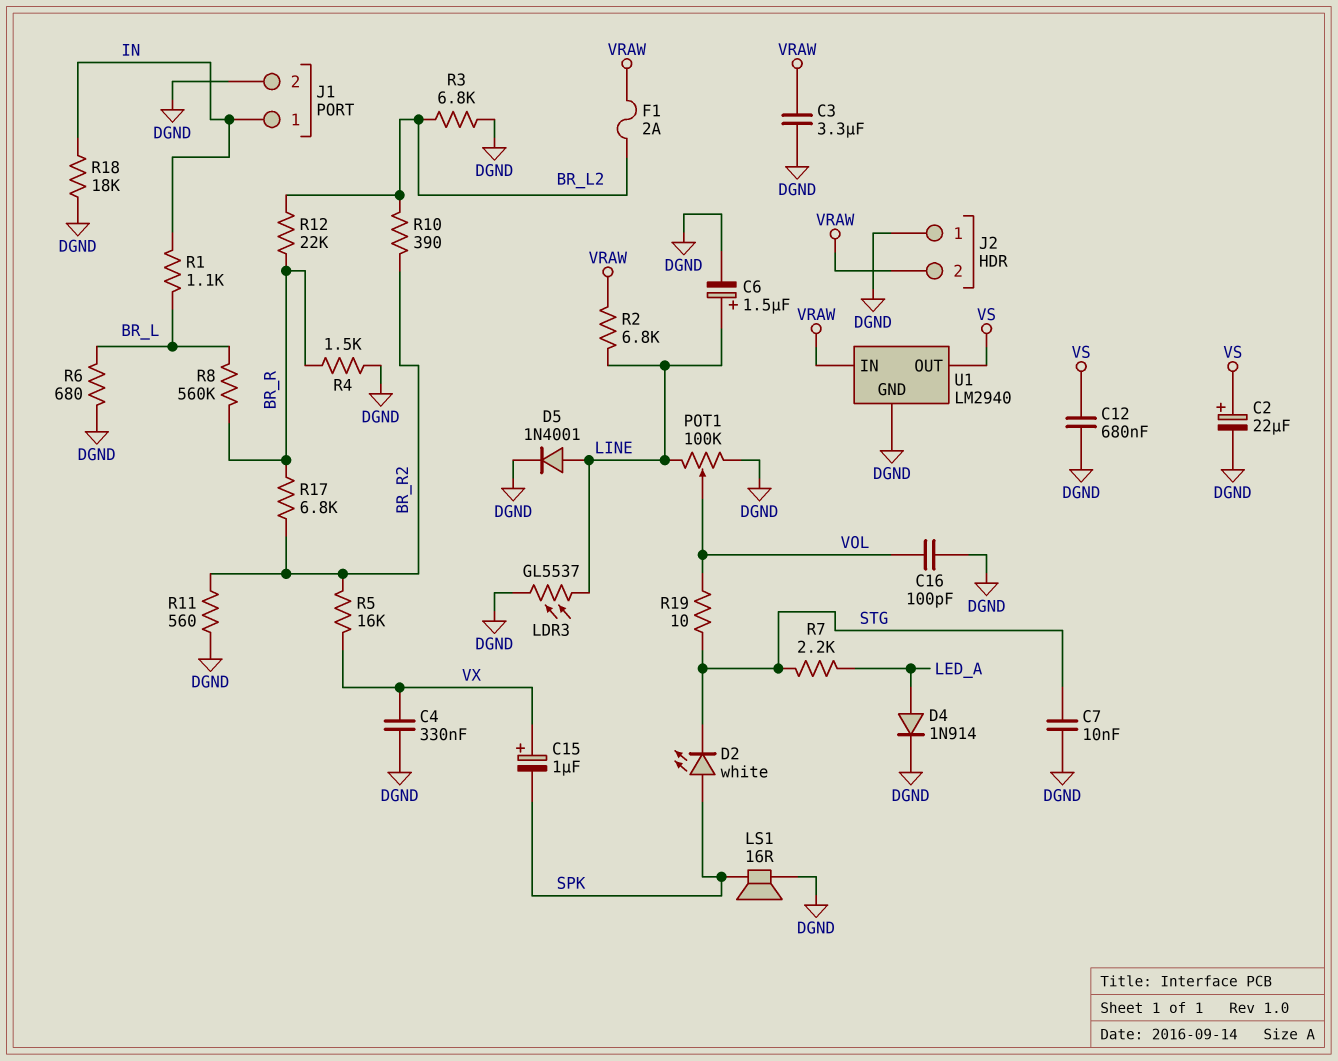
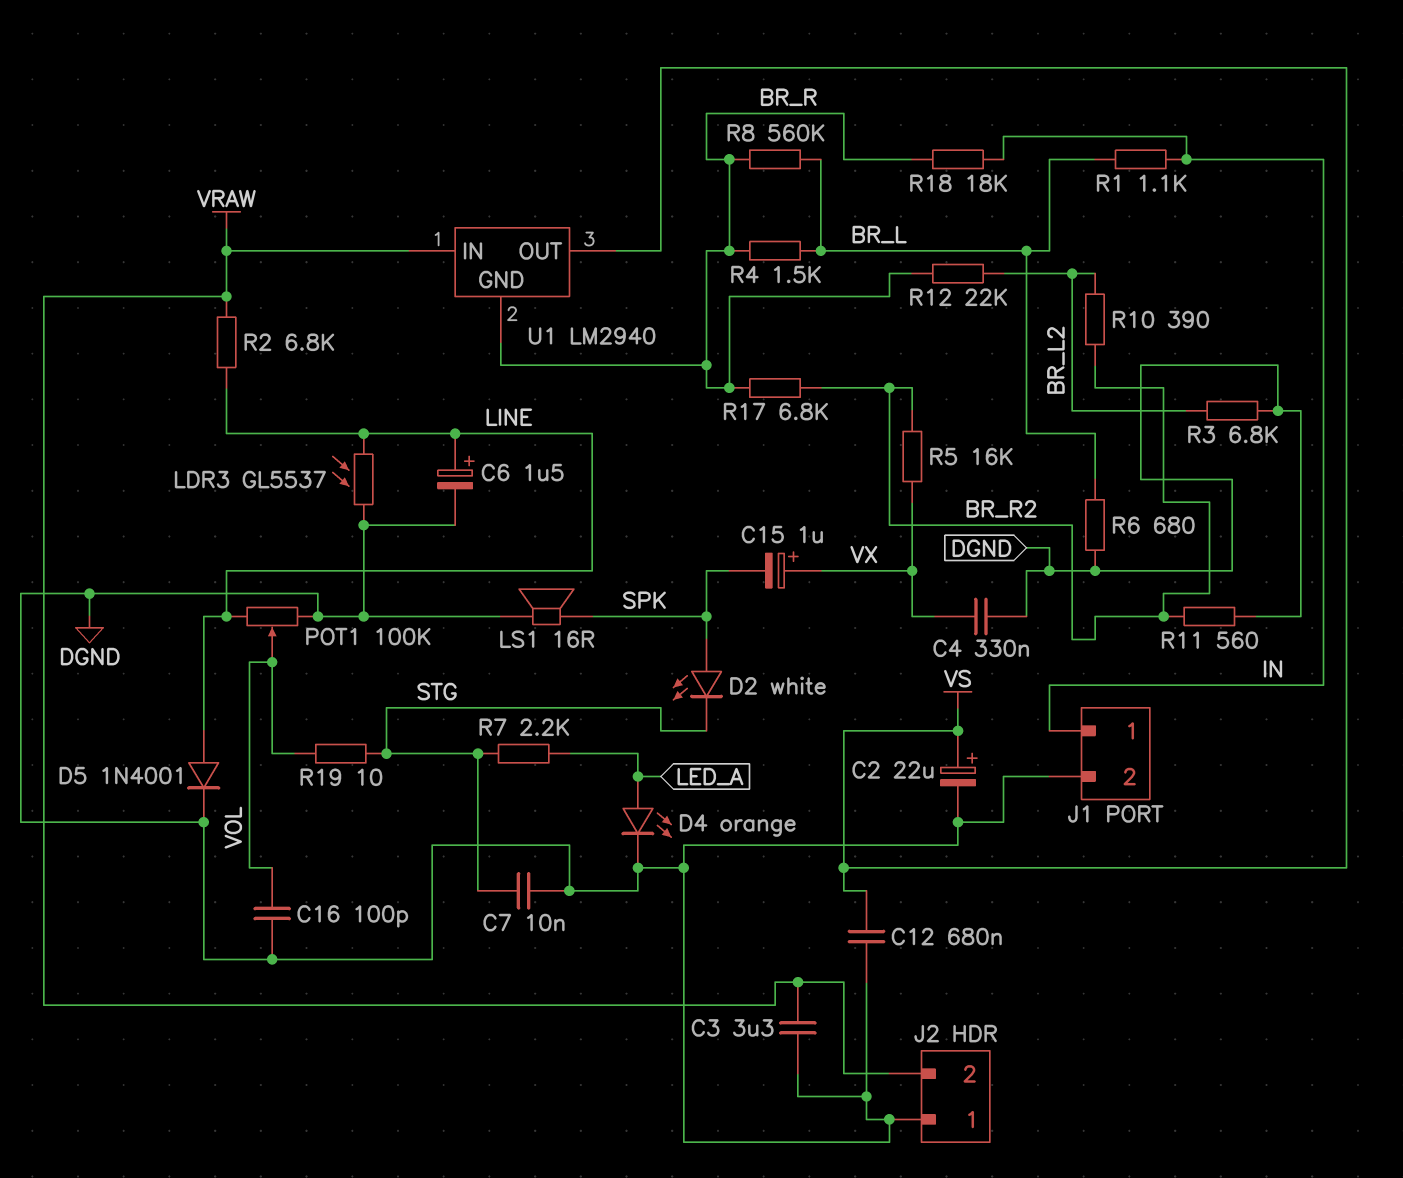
D4: diode 1N914 (A LED_A, K DGND) -> LED orange (A LED_A, K DGND)
F1: 2A (BR_L2, VRAW) -> none
R4: 1.5k (BR_R, DGND) -> 1.5k (BR_L, BR_R)
R18: 18k (DGND, IN) -> 18k (BR_R, IN)
U1 pin GND: DGND -> BR_R

